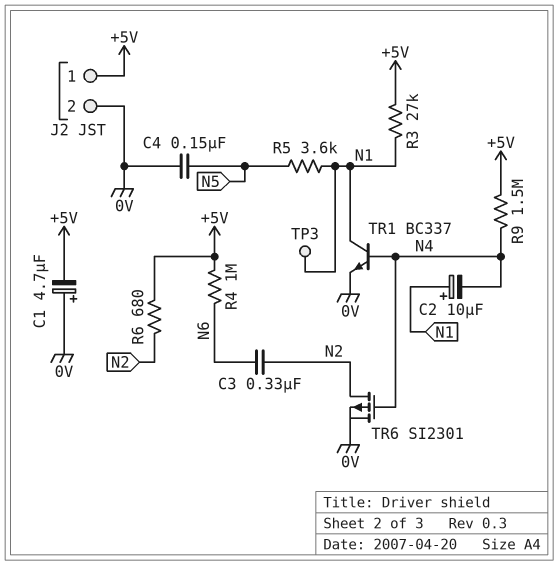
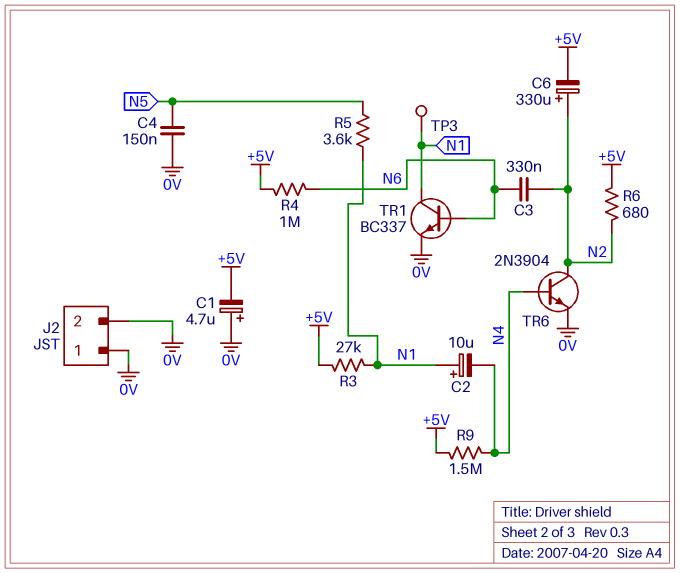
C6: none -> 330uF (plus N2, minus +5V)
J2 pin 1: +5V -> 0V
TR1: NPN BC337 (B N4, C N1, E 0V) -> NPN BC337 (B N6, C N1, E 0V)
TR6: PMOS SI2301 (G N4, D N2, S 0V) -> NPN 2N3904 (B N4, C N2, E 0V)

